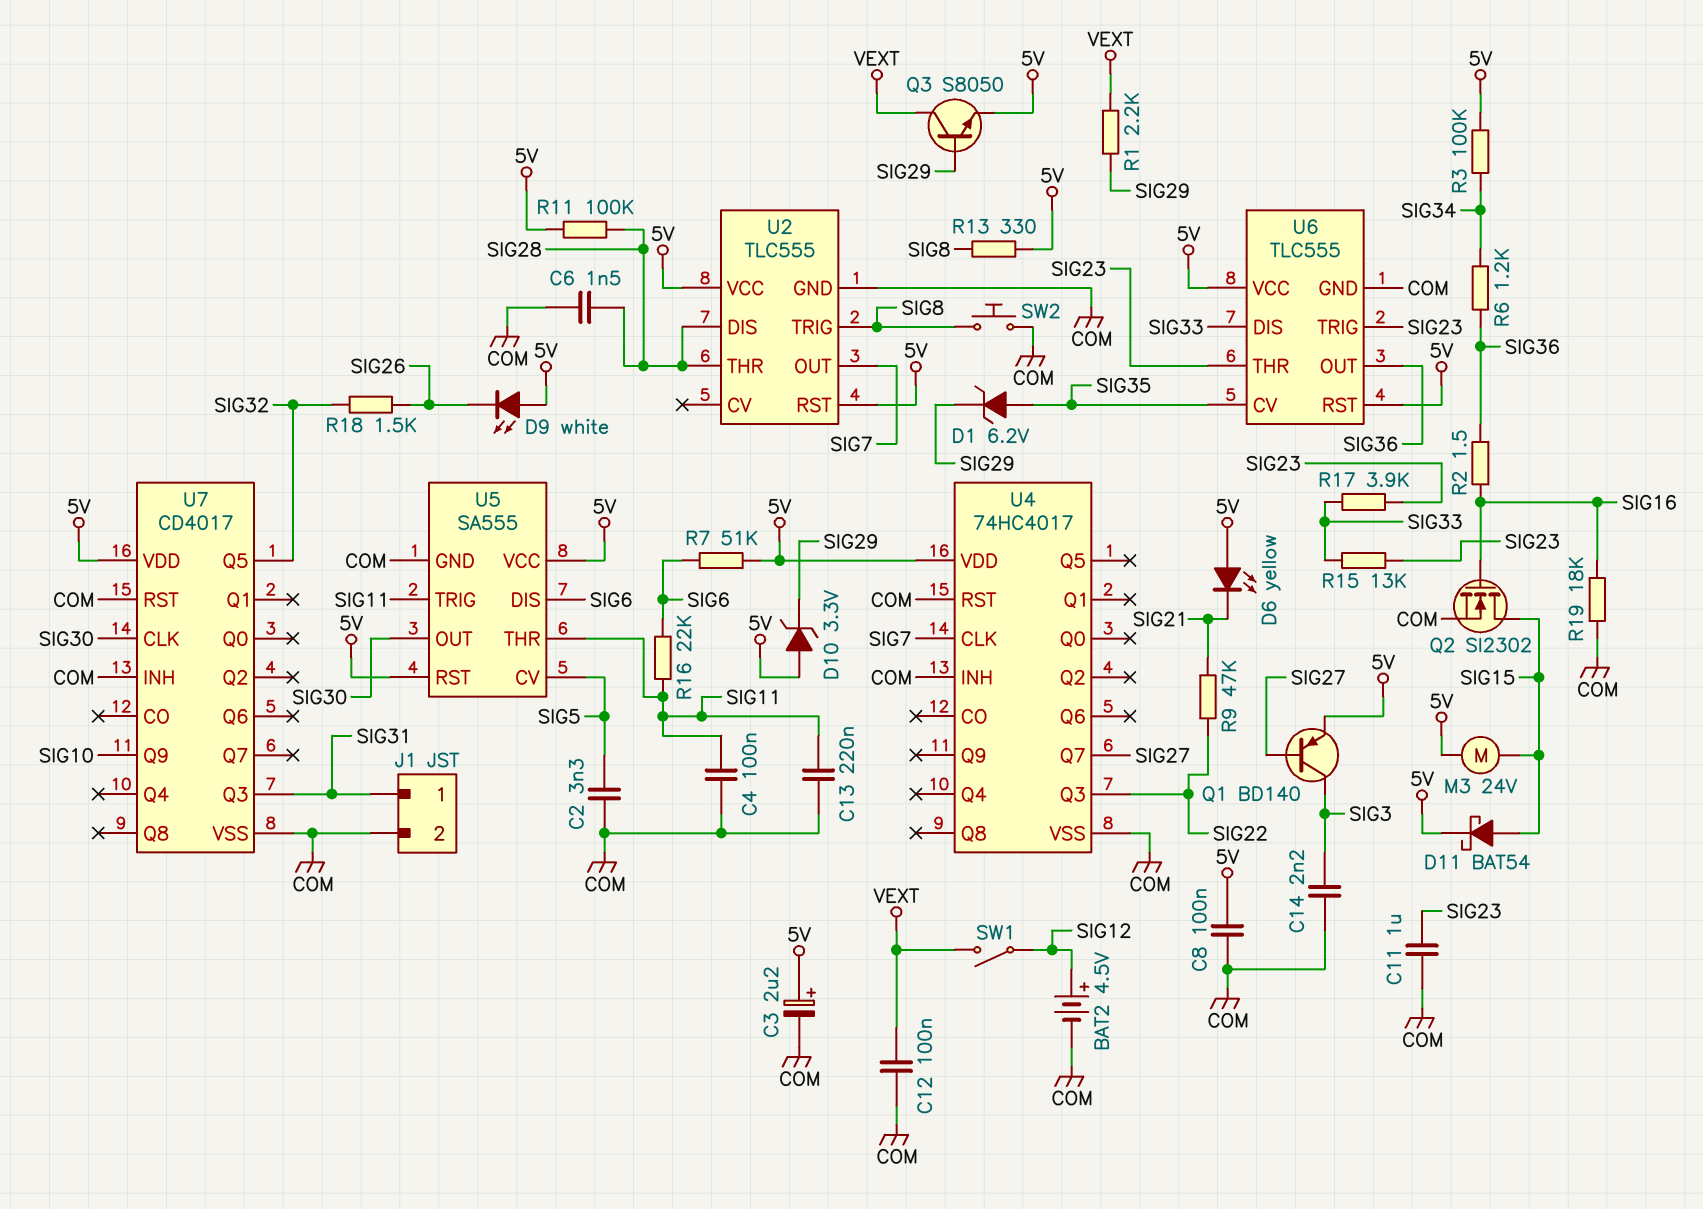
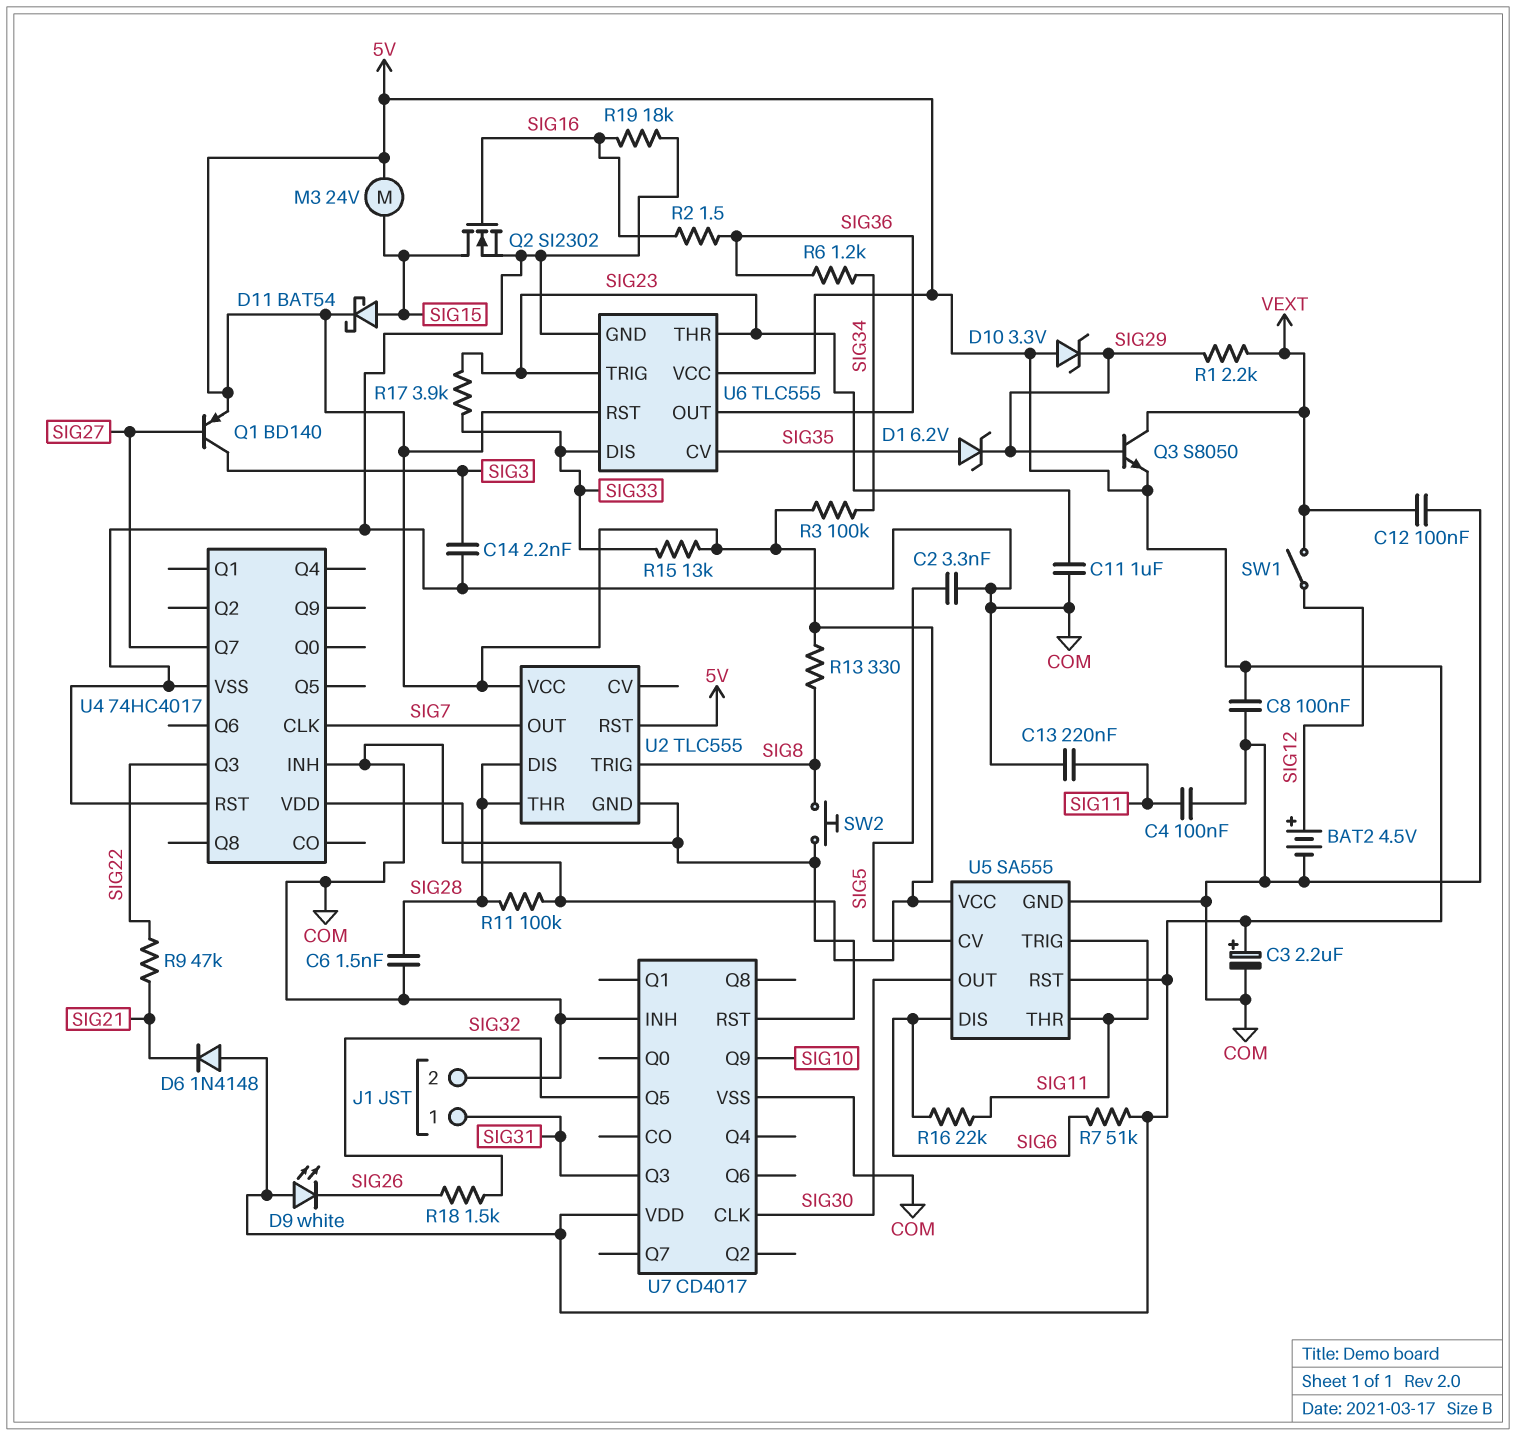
D6: LED yellow (A 5V, K SIG21) -> diode 1N4148 (A 5V, K SIG21)
R15: 13k (SIG23, SIG33) -> 13k (5V, SIG33)

